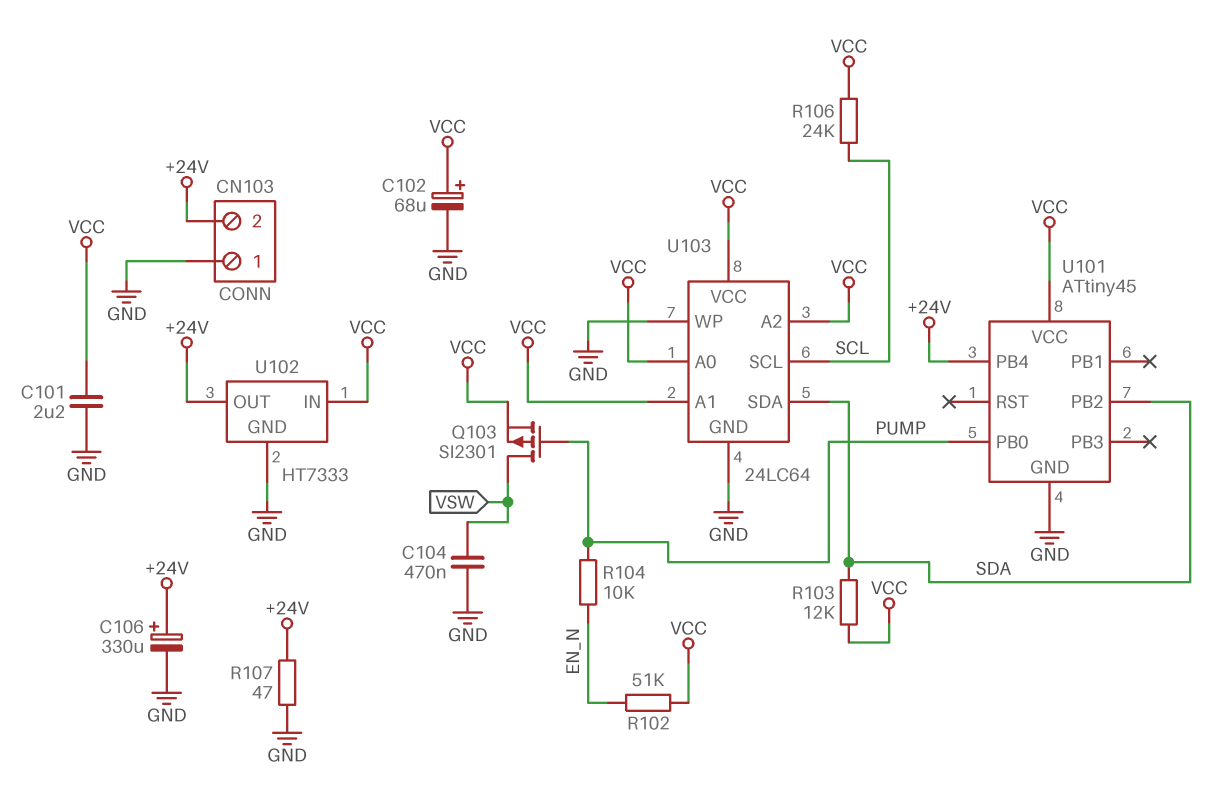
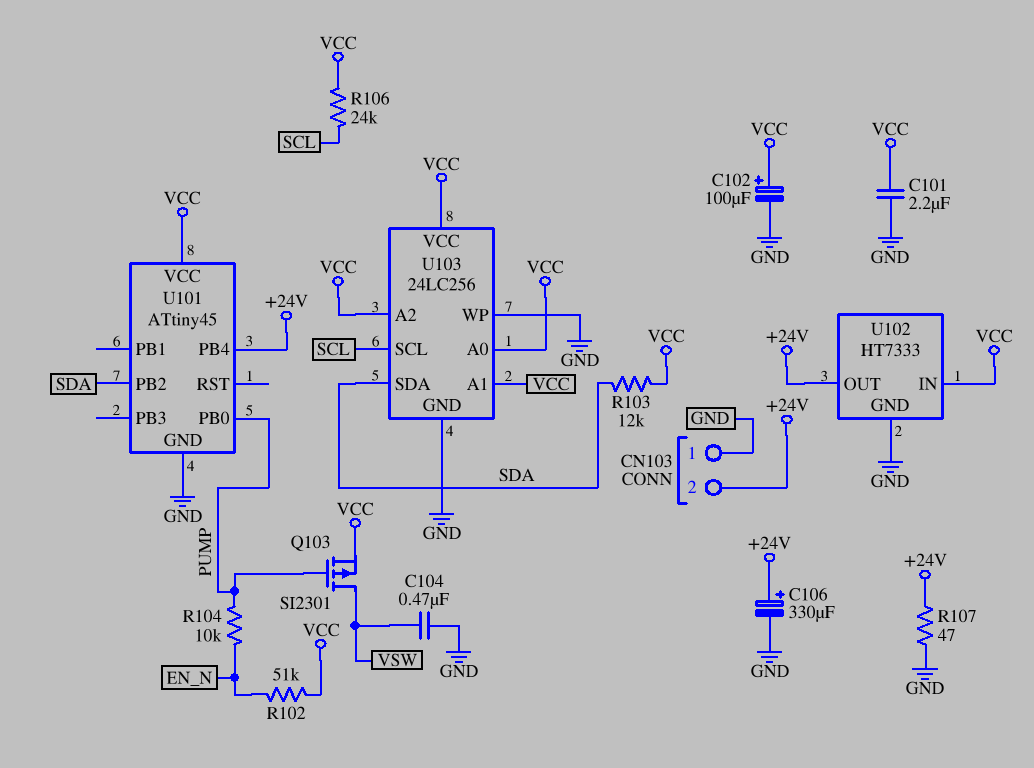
C102: 68uF (plus VCC, minus GND) -> 100uF (plus VCC, minus GND)
U103: 24LC64 -> 24LC256

